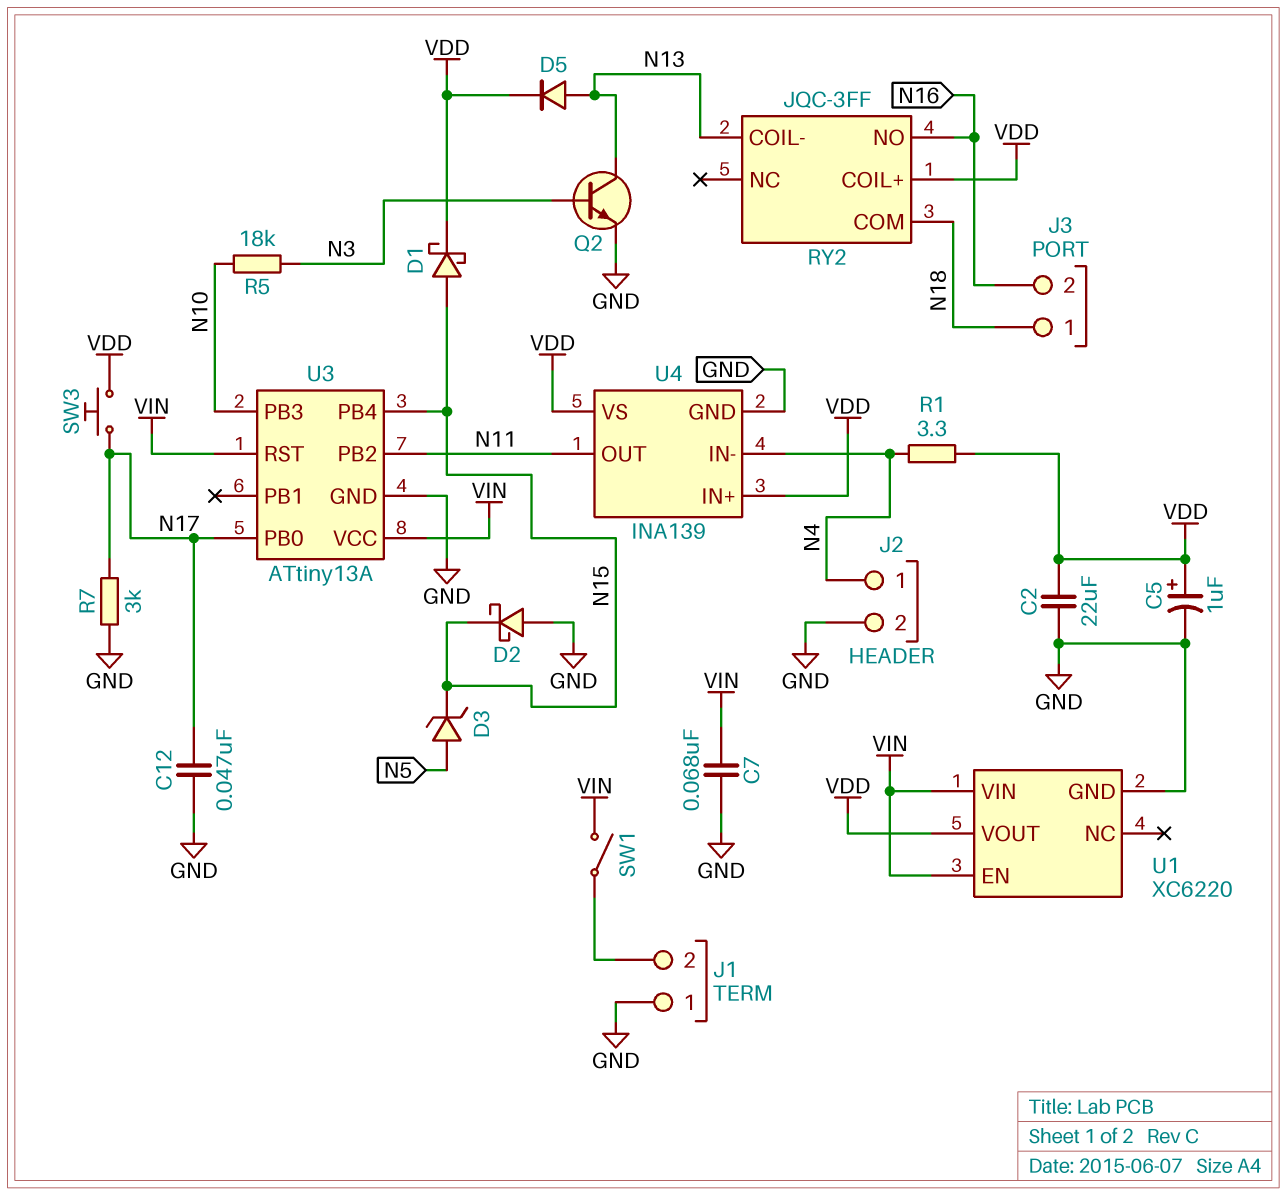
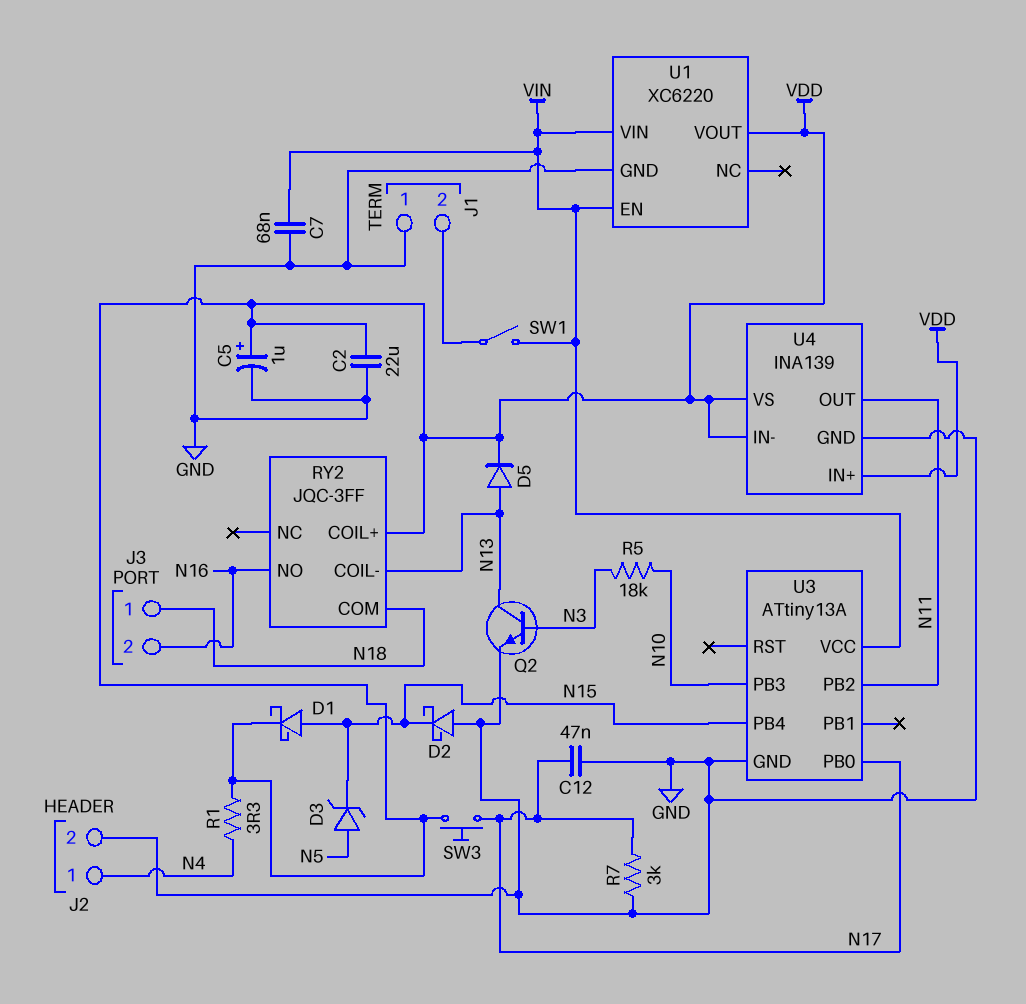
U3 pin RST: VIN -> none
U4 pin IN-: N4 -> VDD

